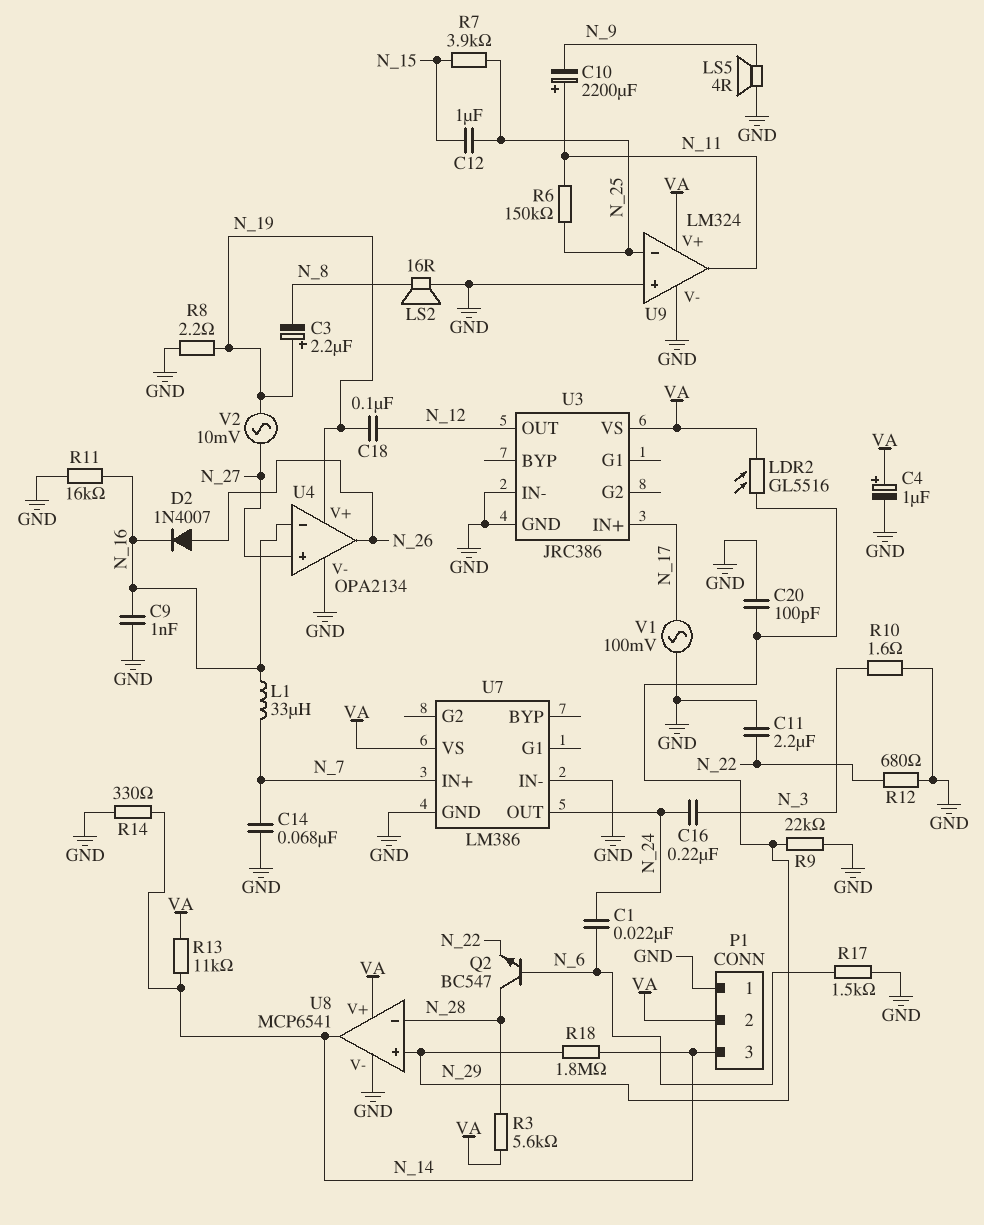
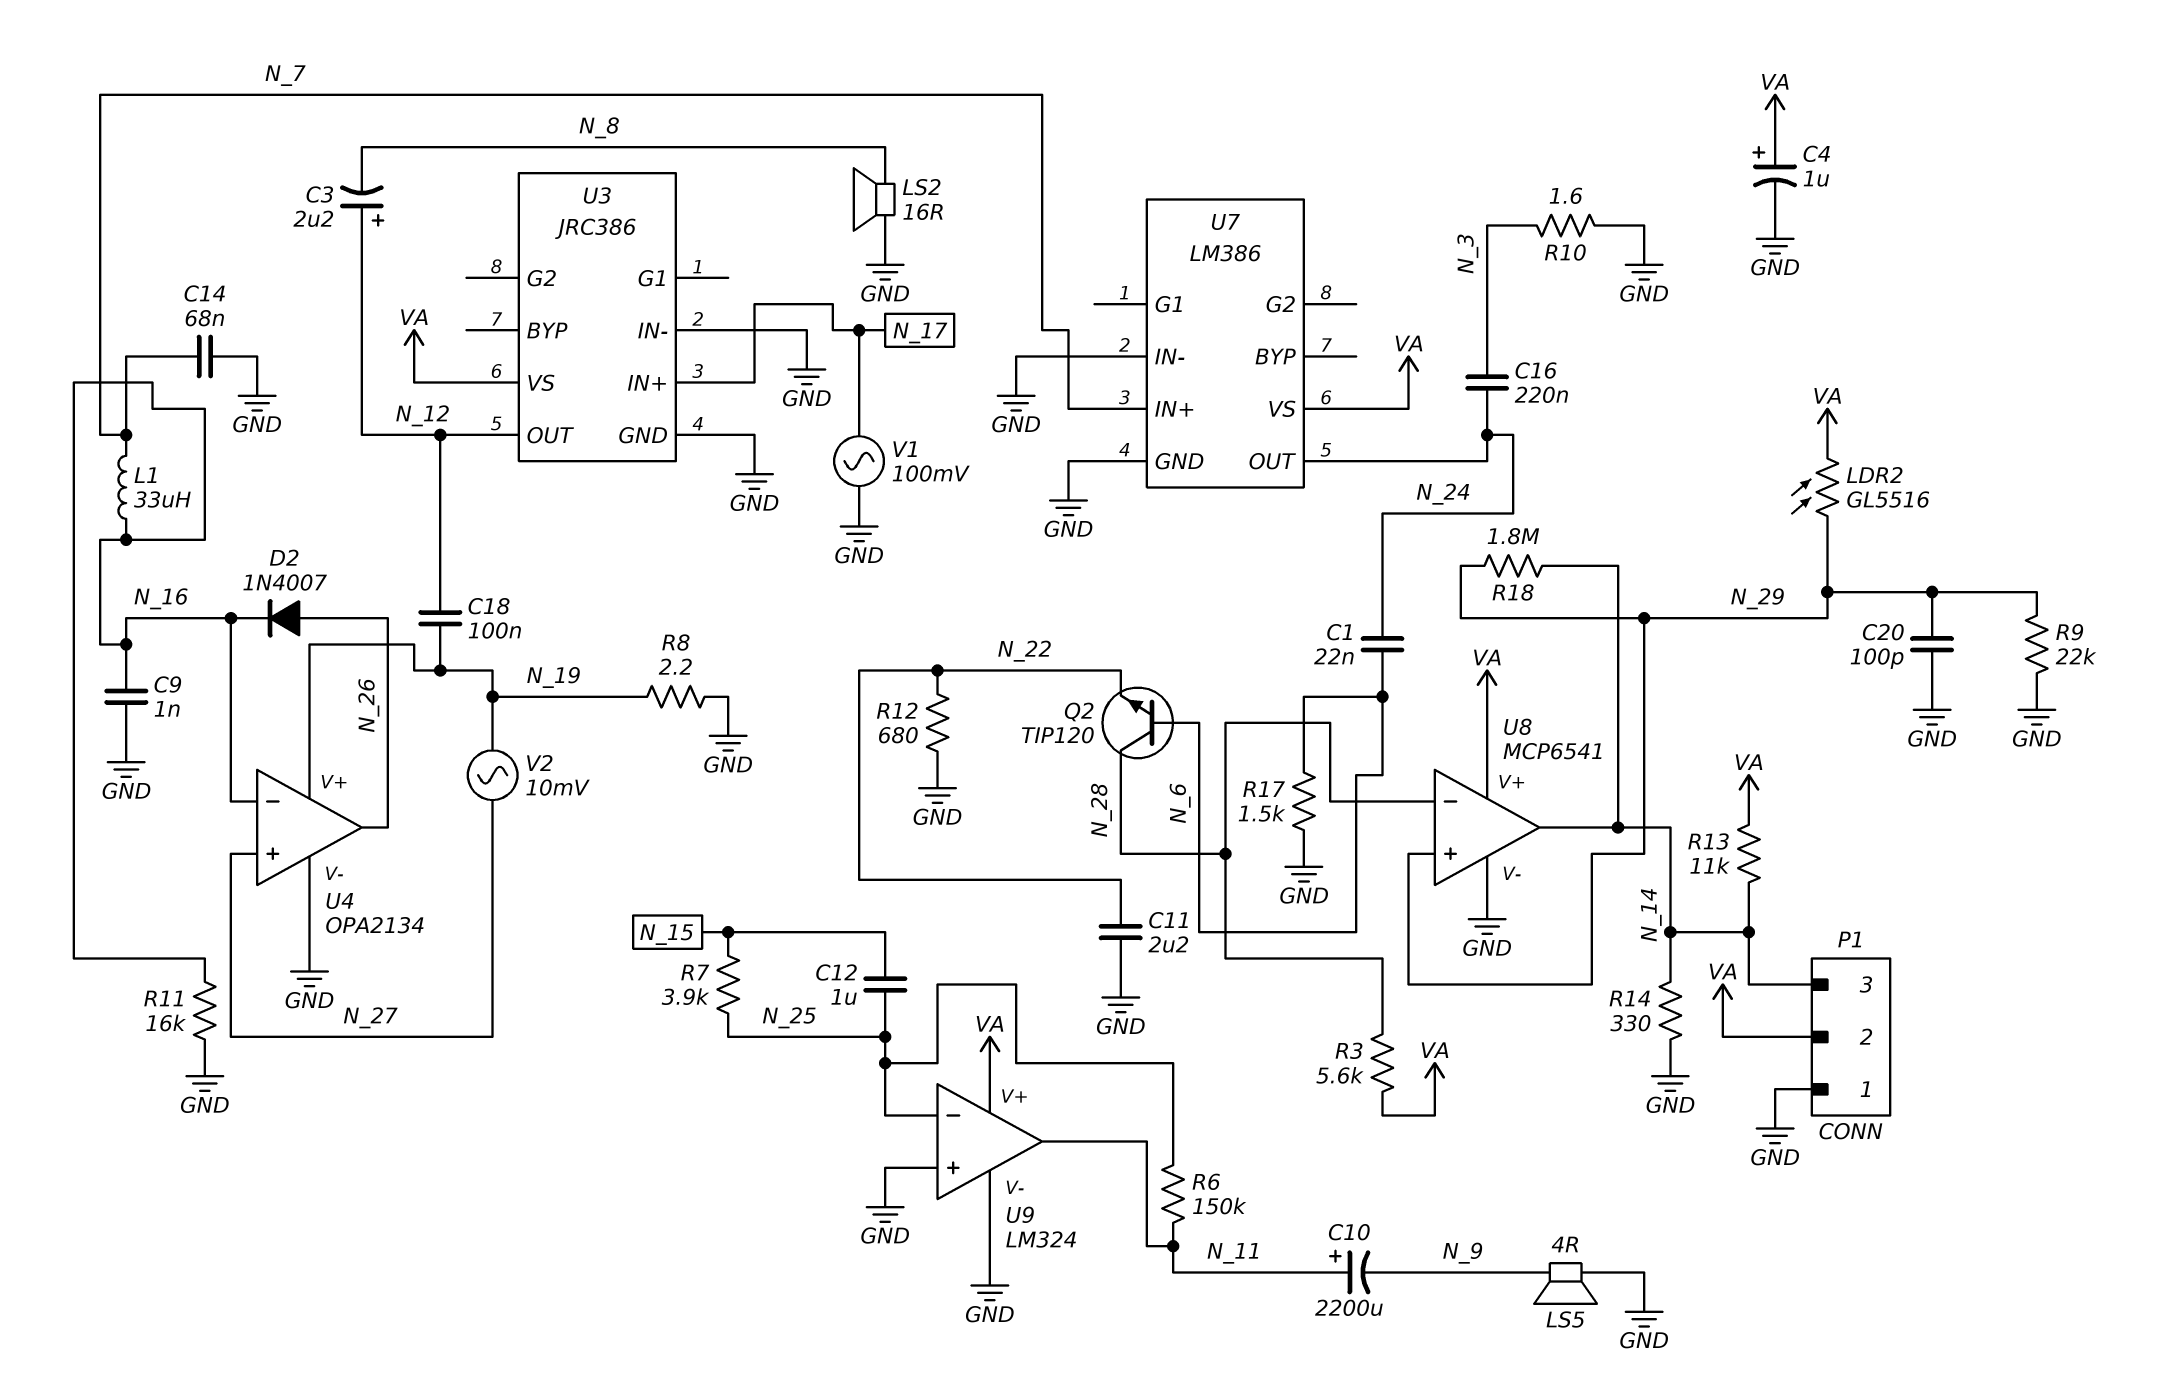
C3: 2.2uF (plus N_19, minus N_8) -> 2.2uF (plus N_12, minus N_8)
Q2: NPN BC547 (B N_6, C N_28, E N_22) -> NPN TIP120 (B N_6, C N_28, E N_22)

